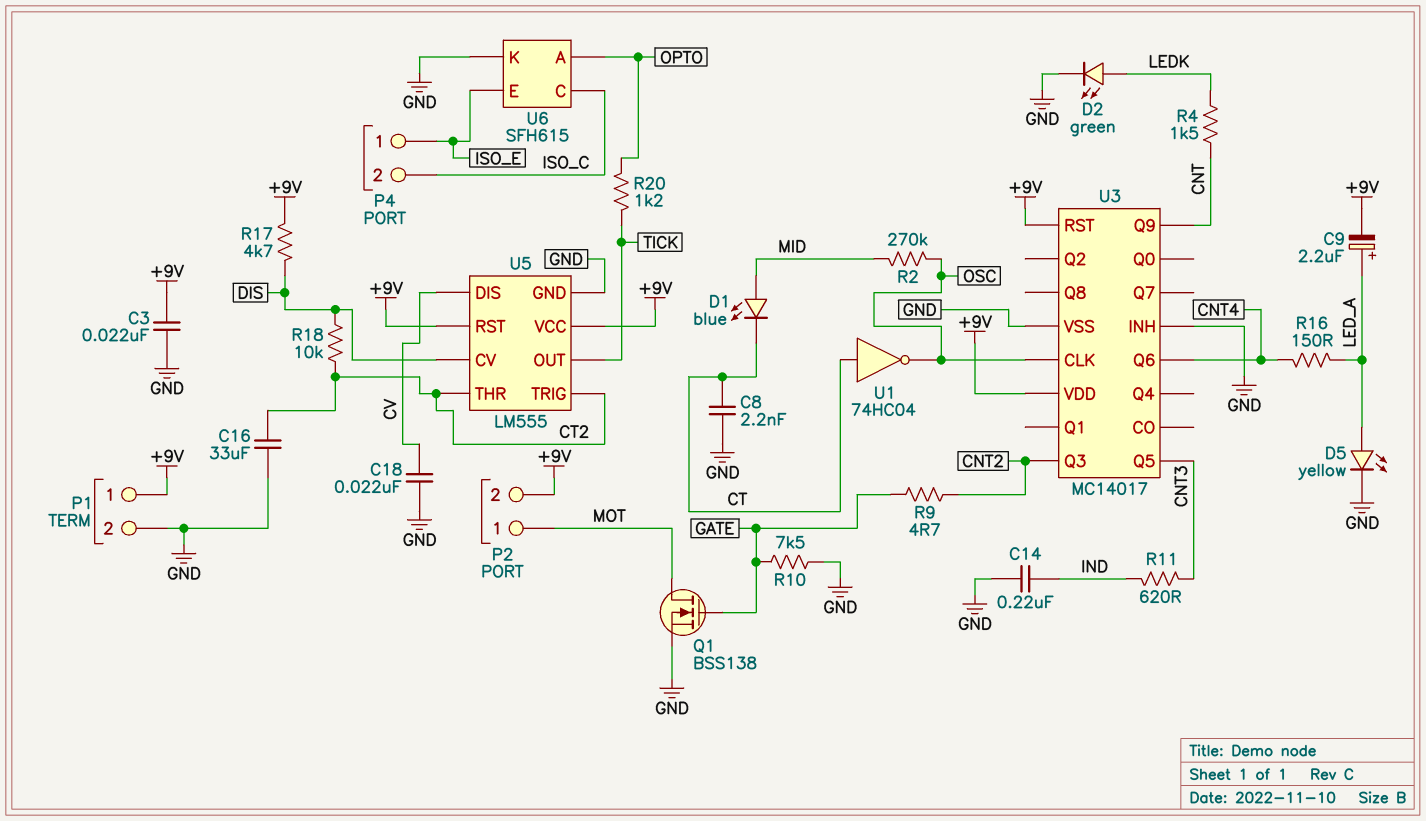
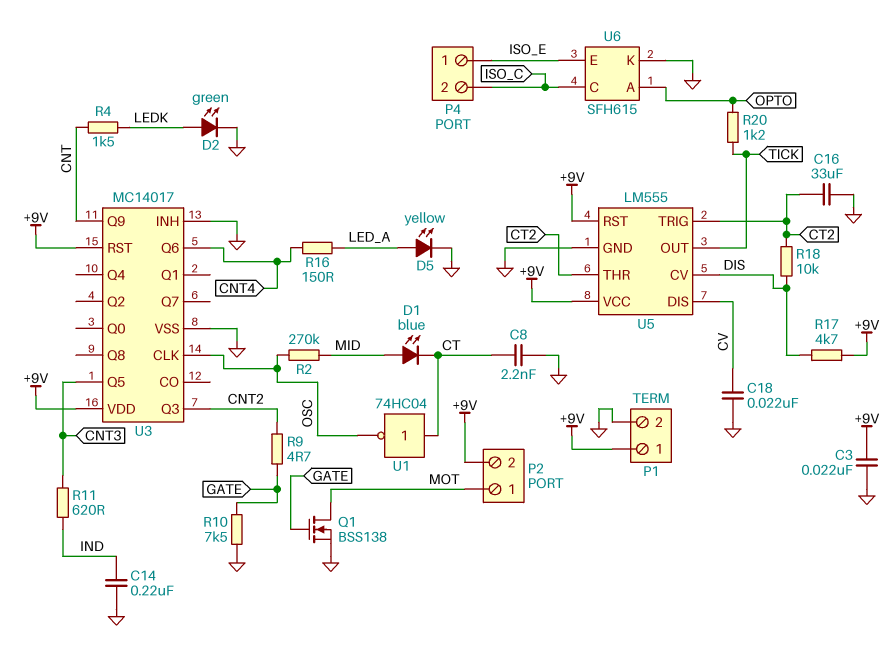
C9: 2.2uF (plus LED_A, minus +9V) -> none

